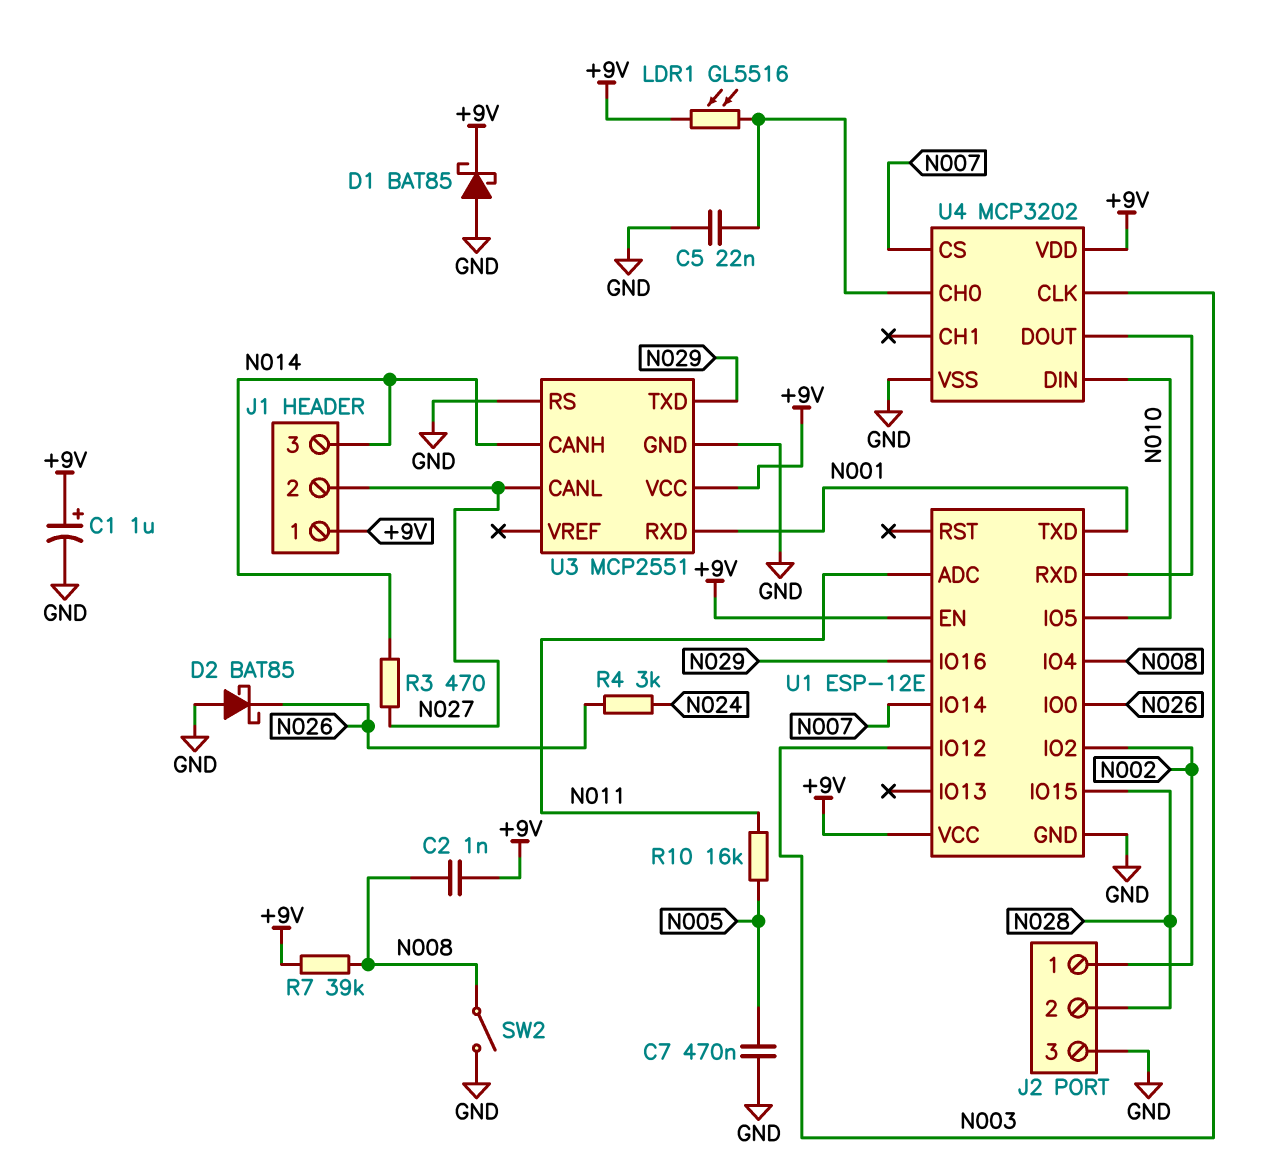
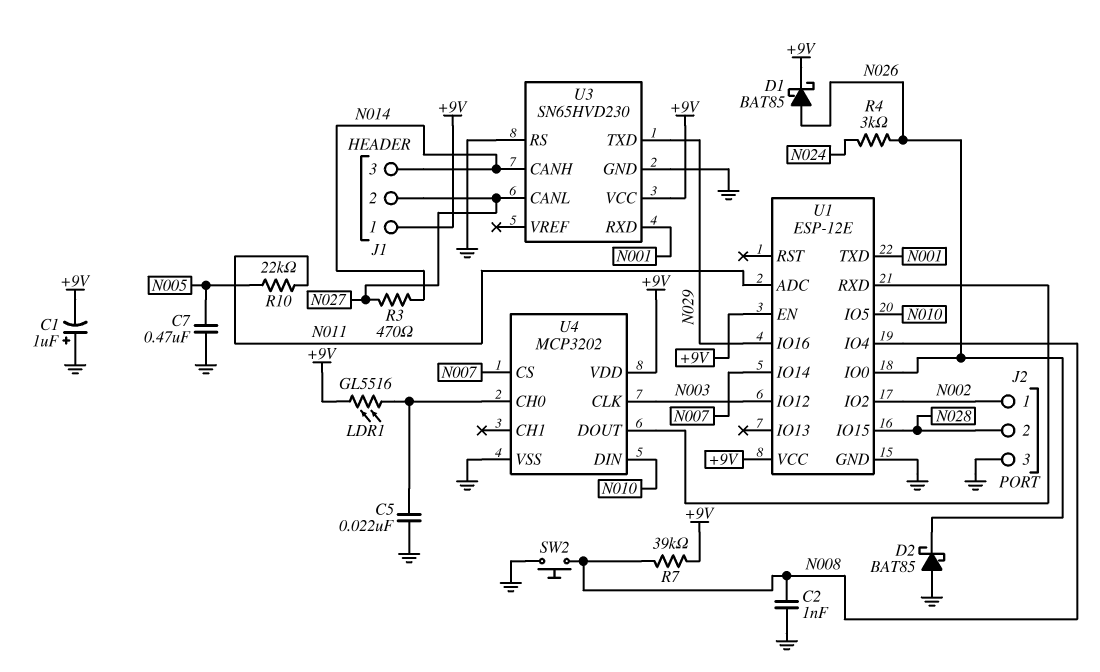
C1: 1uF (plus +9V, minus GND) -> 1uF (plus GND, minus +9V)
C2: 1nF (+9V, N008) -> 1nF (GND, N008)
D1: schottky BAT85 (A GND, K +9V) -> schottky BAT85 (A N026, K +9V)
R10: 16k (N005, N011) -> 22k (N005, N011)
SW2: switch (GND, N008) -> button (GND, N008)
U3: MCP2551 -> SN65HVD230

